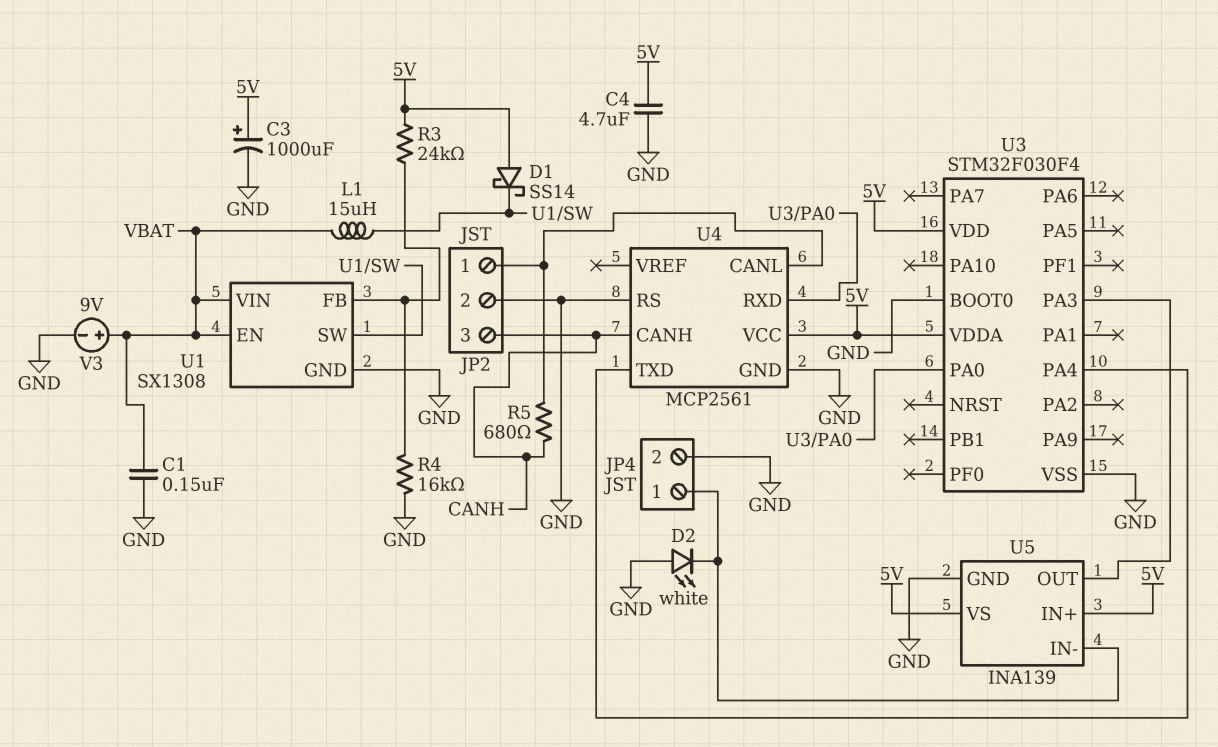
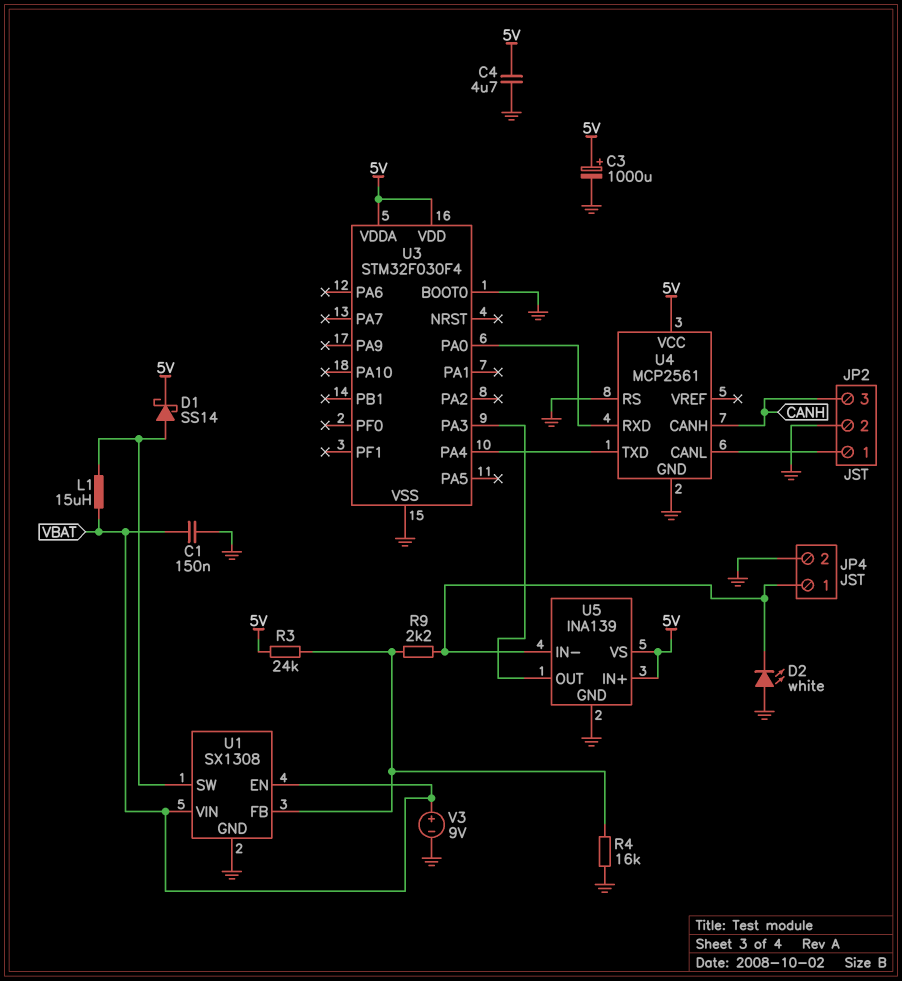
D1: schottky SS14 (A 5V, K U1/SW) -> schottky SS14 (A U1/SW, K 5V)
R5: 680 (CANH, JP2/1) -> none
R9: none -> 2.2k (JP4/1, U1/FB)

